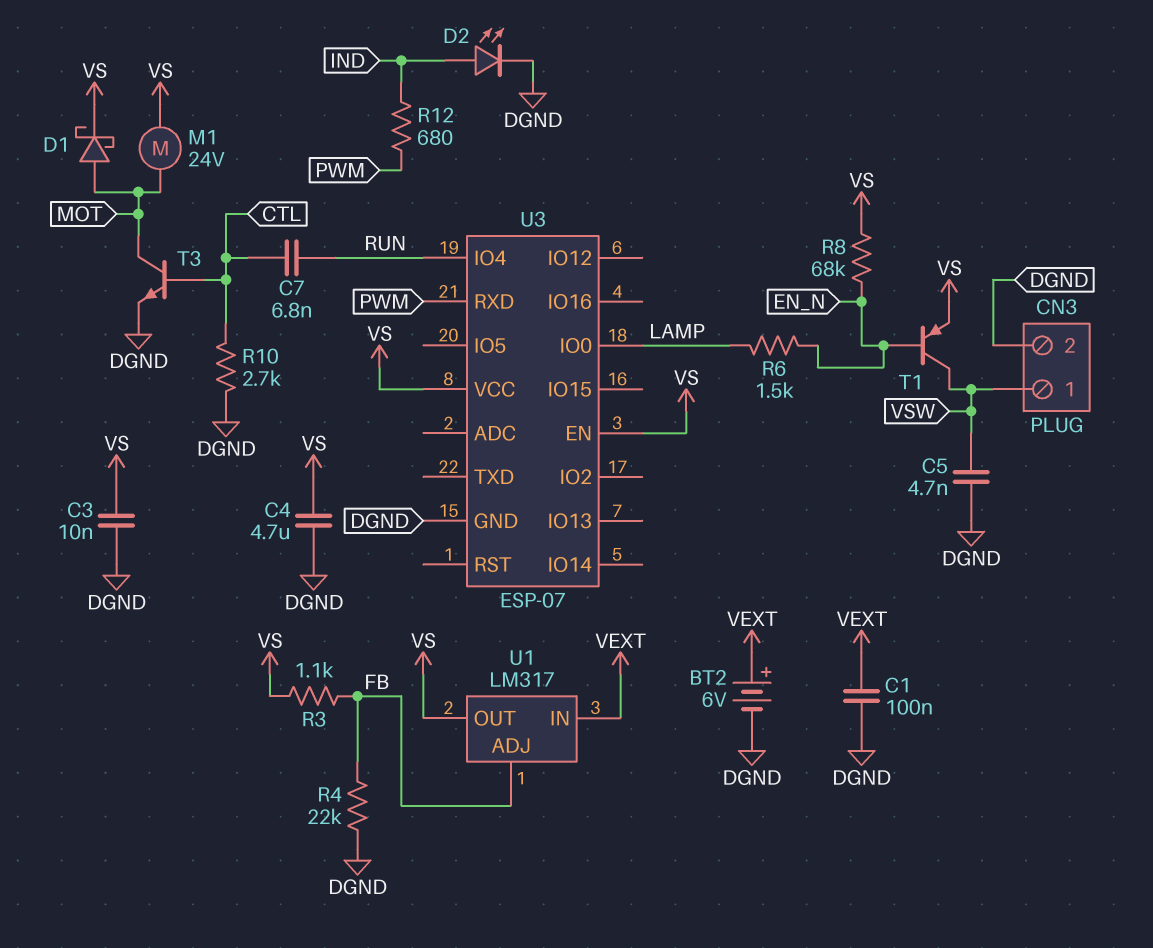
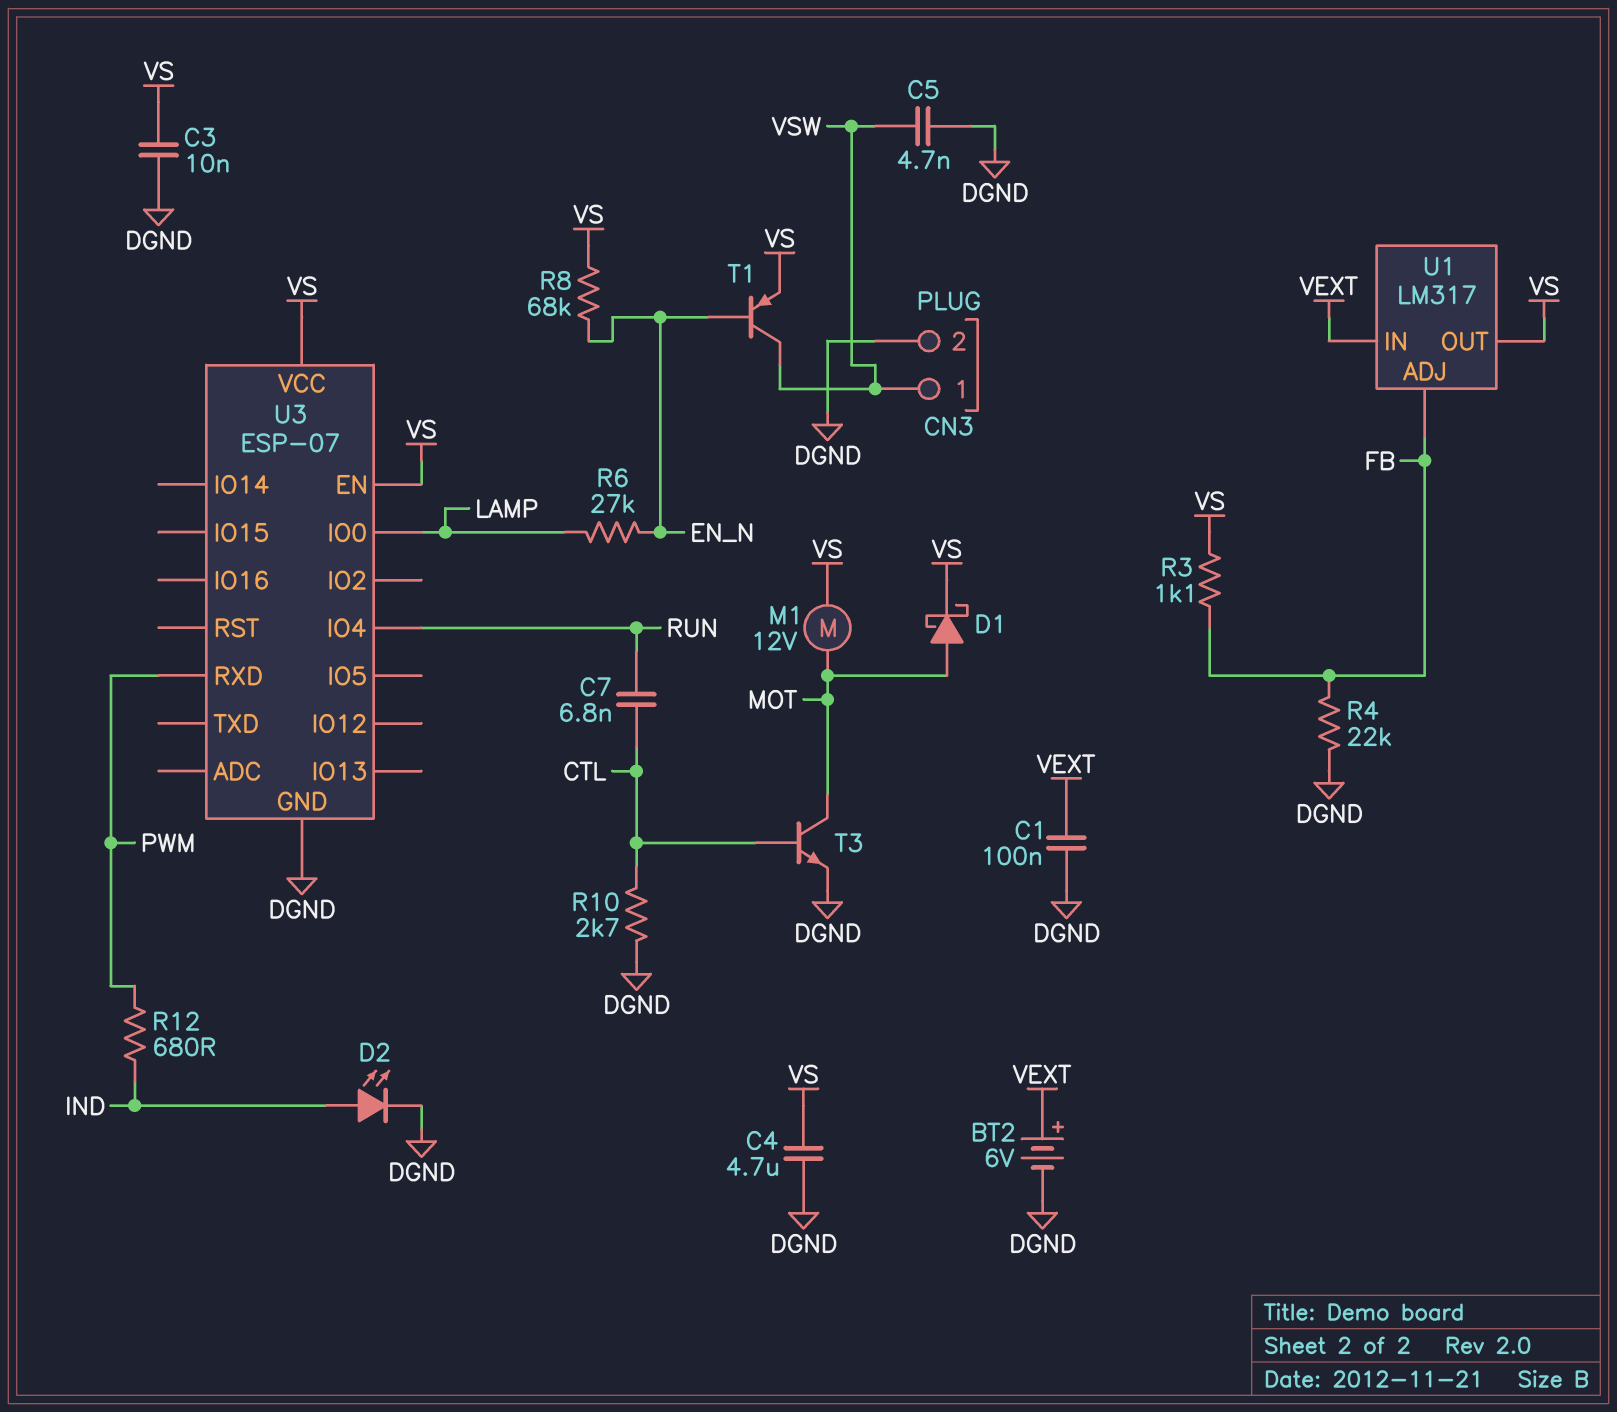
M1: motor 24V (MOT, VS) -> motor 12V (MOT, VS)
R6: 1.5k (EN_N, LAMP) -> 27k (EN_N, LAMP)

